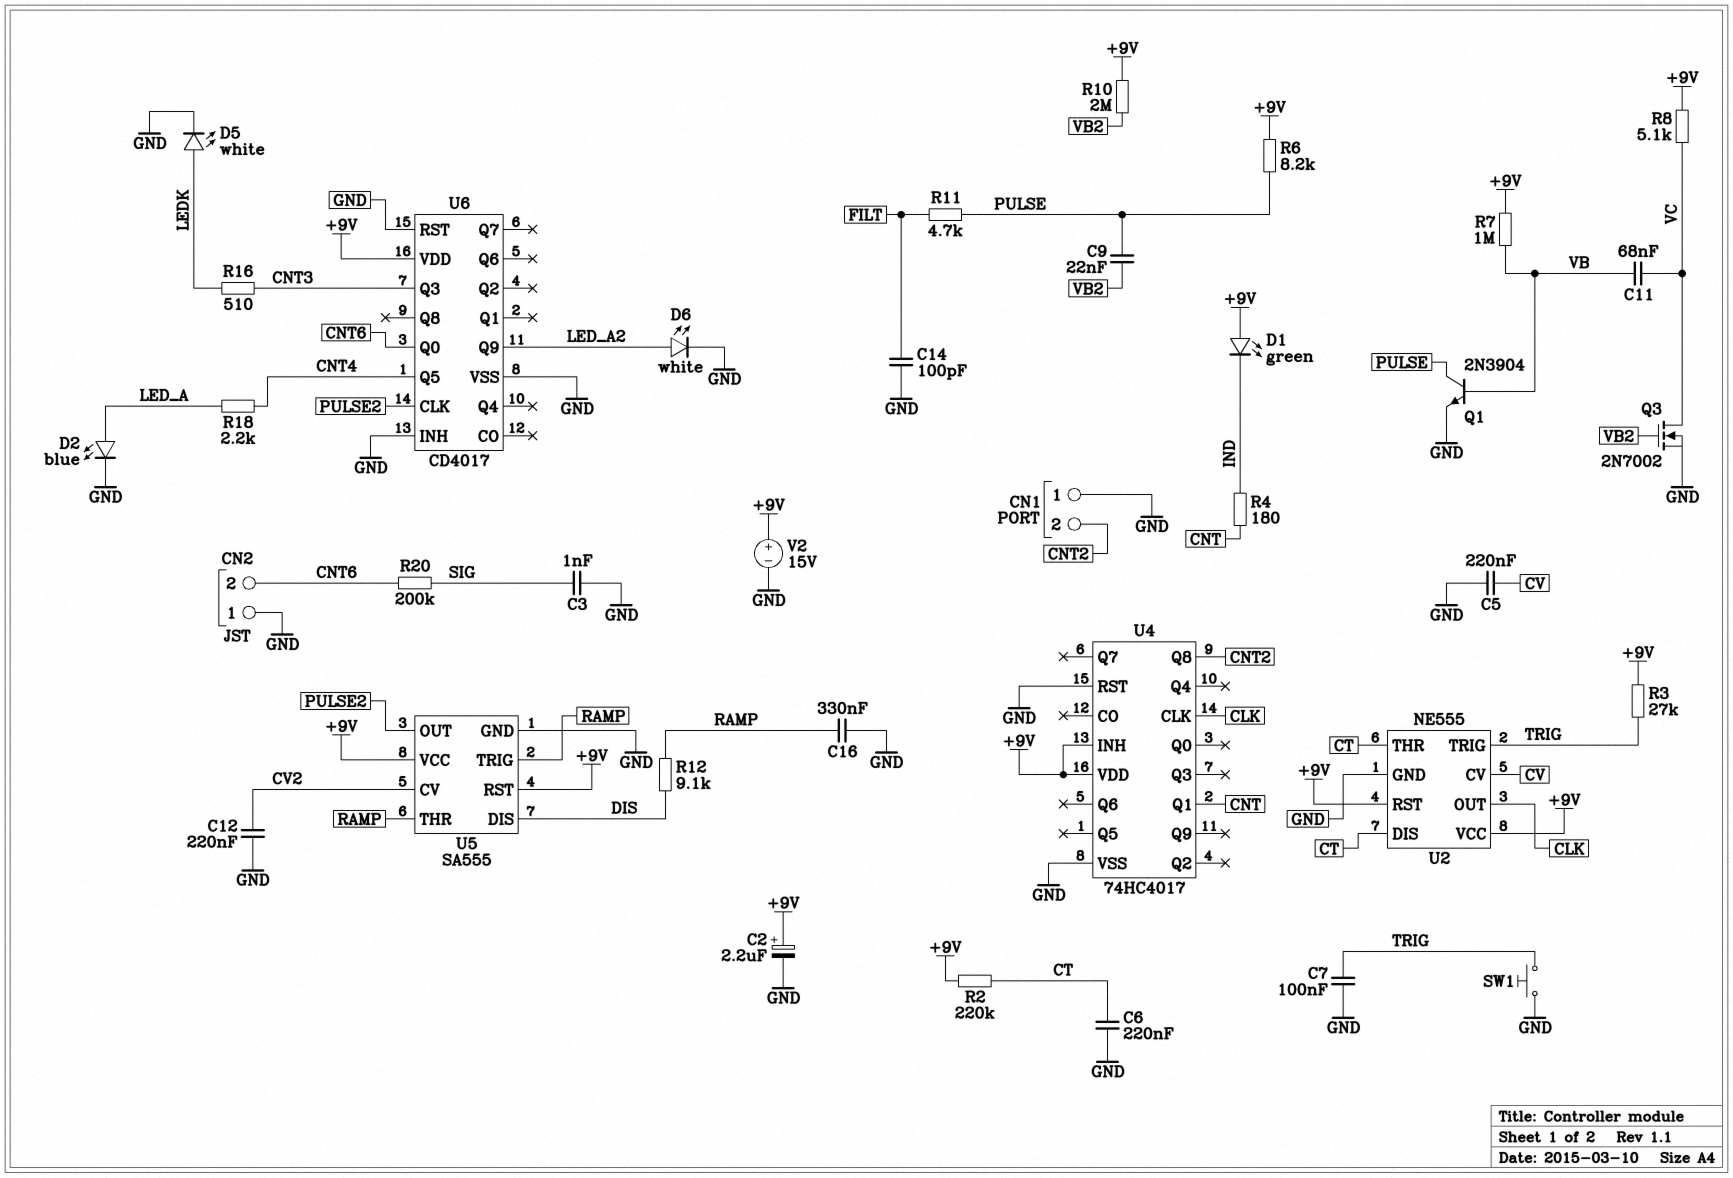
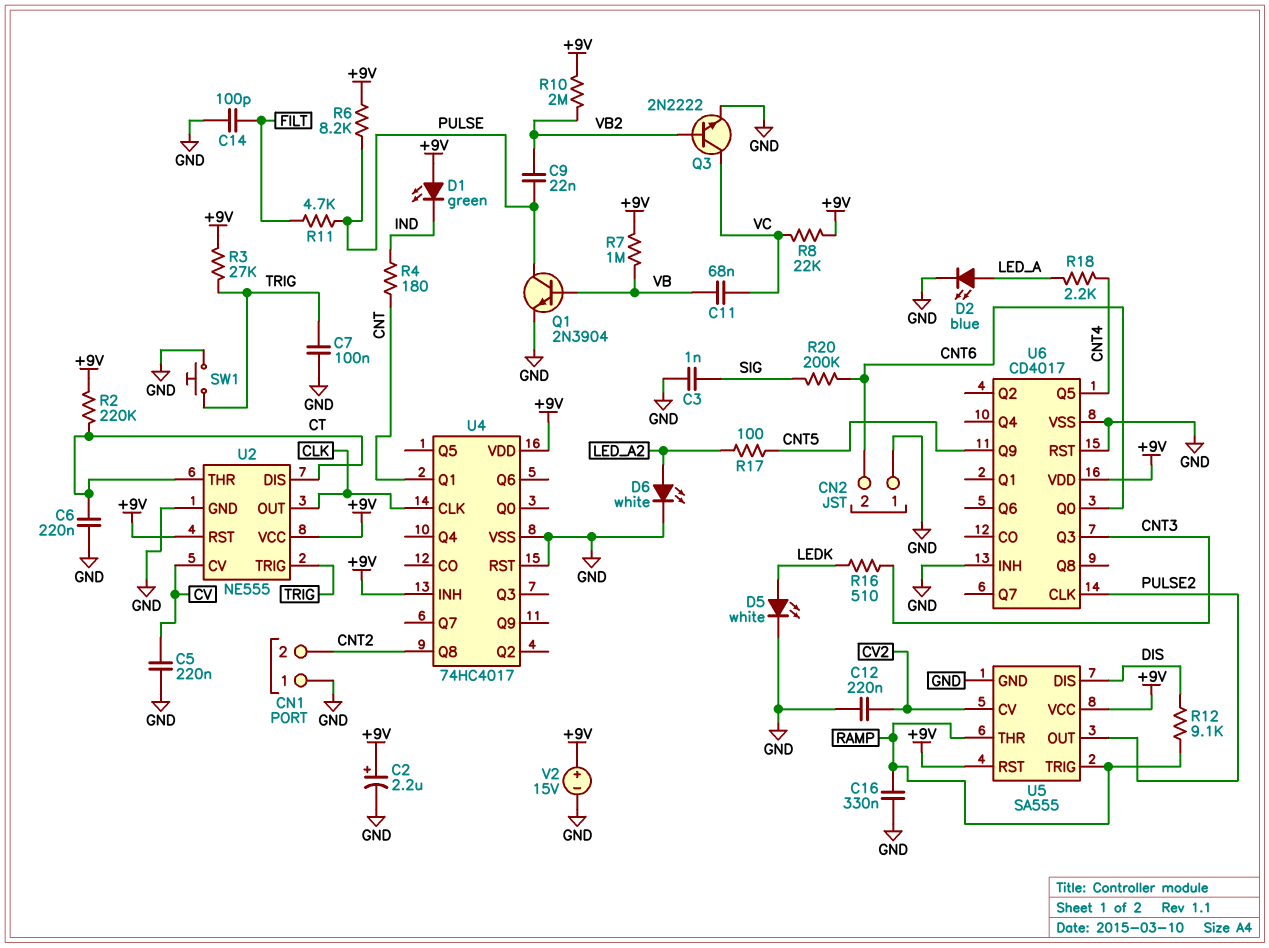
Q3: NMOS 2N7002 (G VB2, D VC, S GND) -> NPN 2N2222 (B VB2, C VC, E GND)
R8: 5.1k (+9V, VC) -> 22k (+9V, VC)
R17: none -> 100 (CNT5, LED_A2)
U6 pin Q9: LED_A2 -> CNT5

